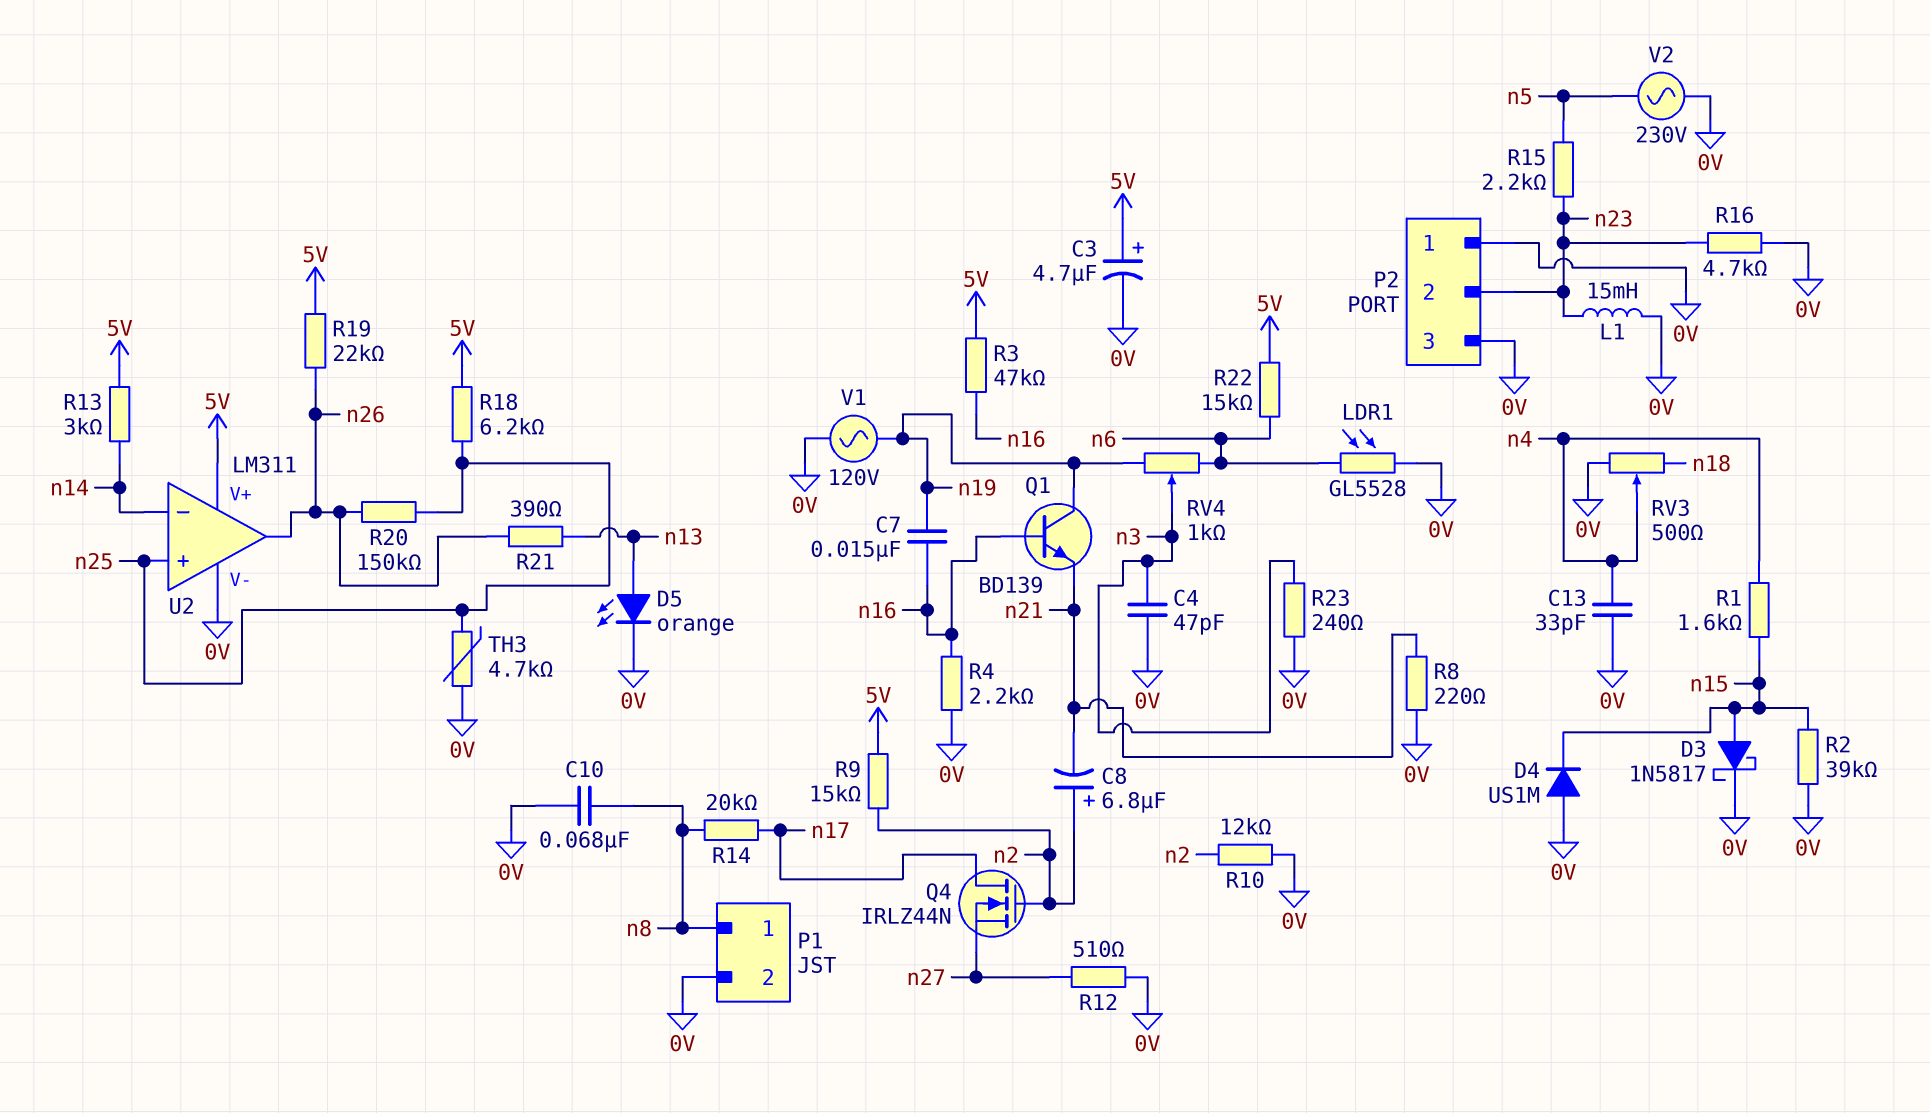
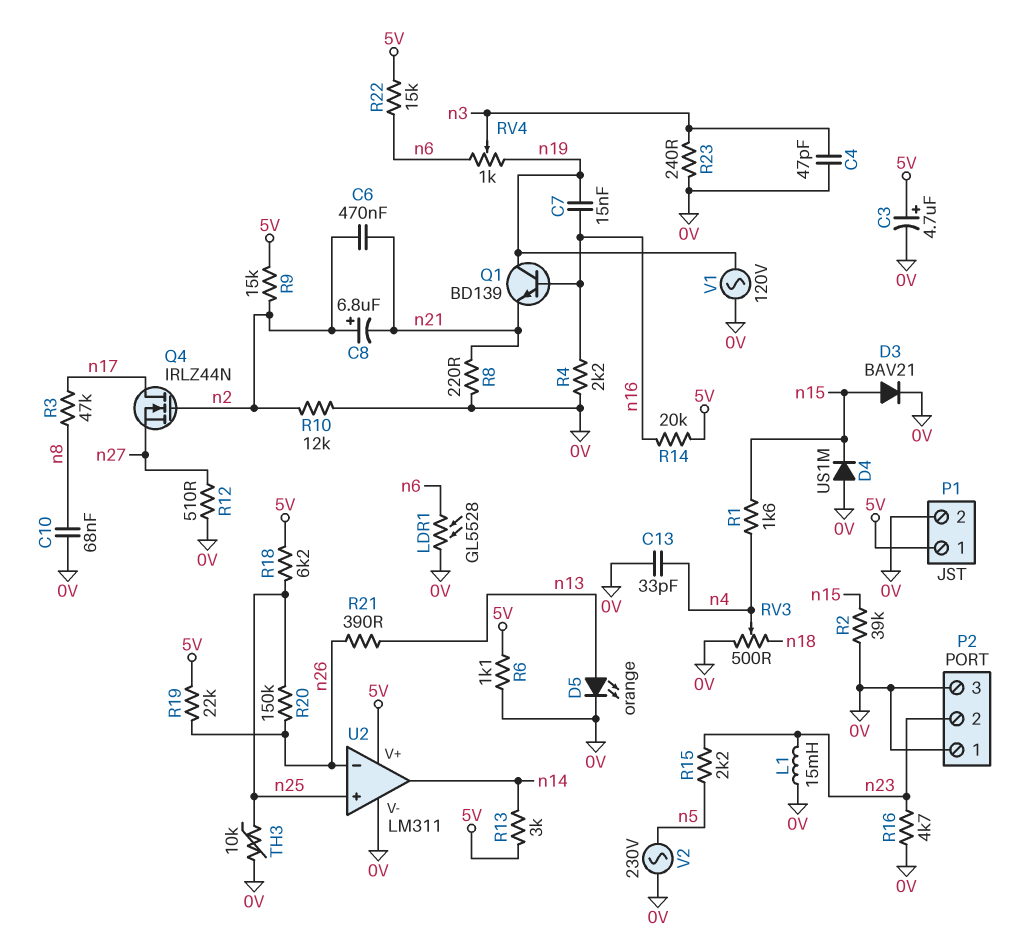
C6: none -> 470nF (n2, n21)
D3: schottky 1N5817 (A n15, K 0V) -> diode BAV21 (A n15, K 0V)
P1 pin 1: n8 -> 5V
R3: 47k (5V, n16) -> 47k (n8, n17)
R6: none -> 1.1k (0V, 5V)
R14: 20k (n8, n17) -> 20k (5V, n16)
TH3: 4.7k (0V, n25) -> 10k (0V, n25)
U2 pin in-: n14 -> n26
U2 pin out: n26 -> n14

